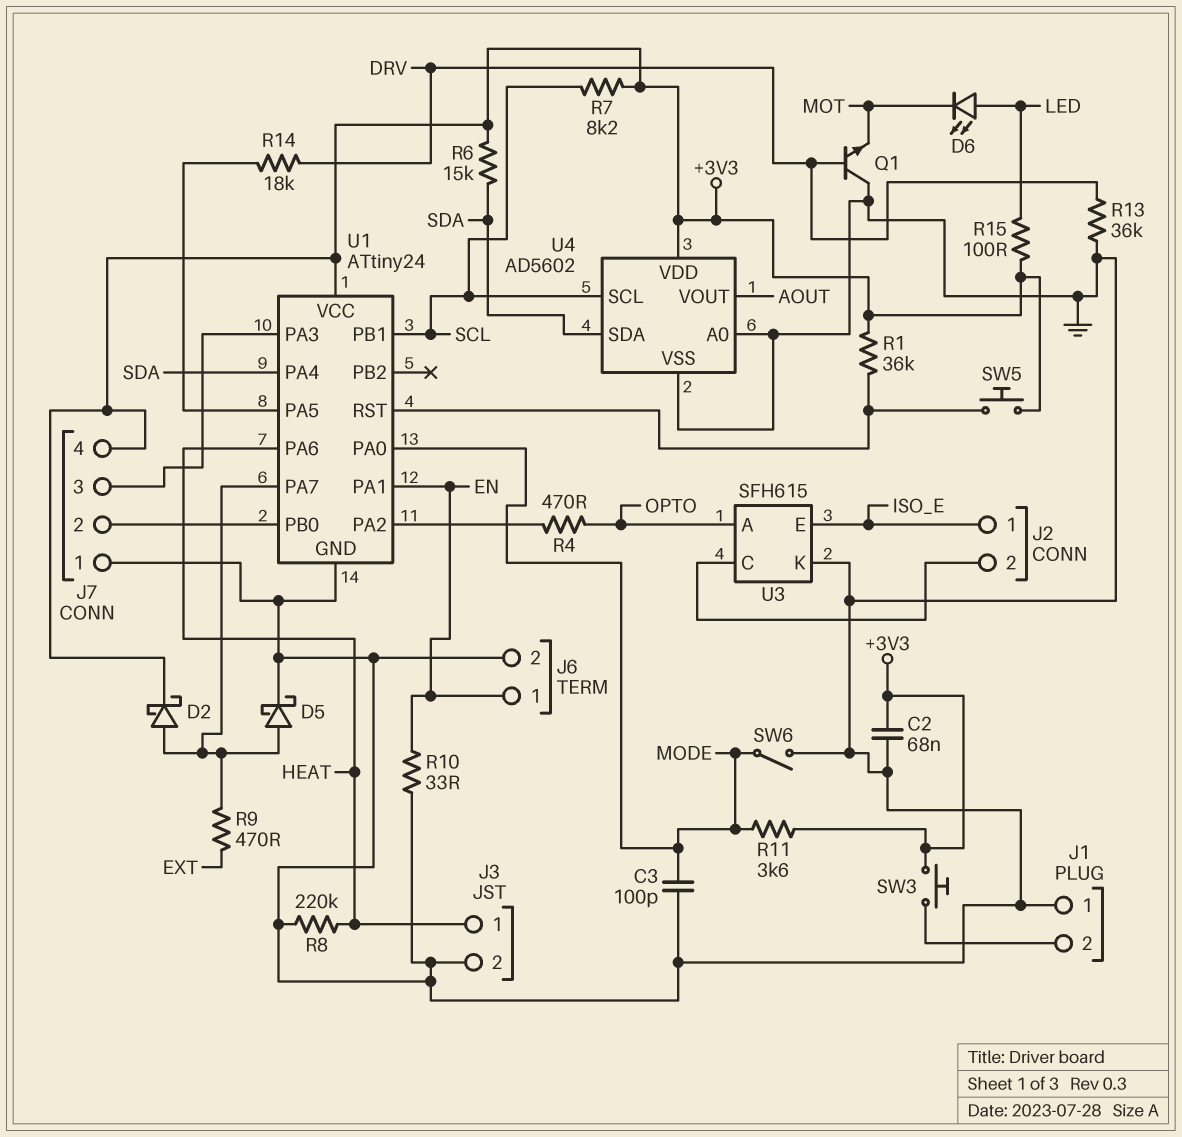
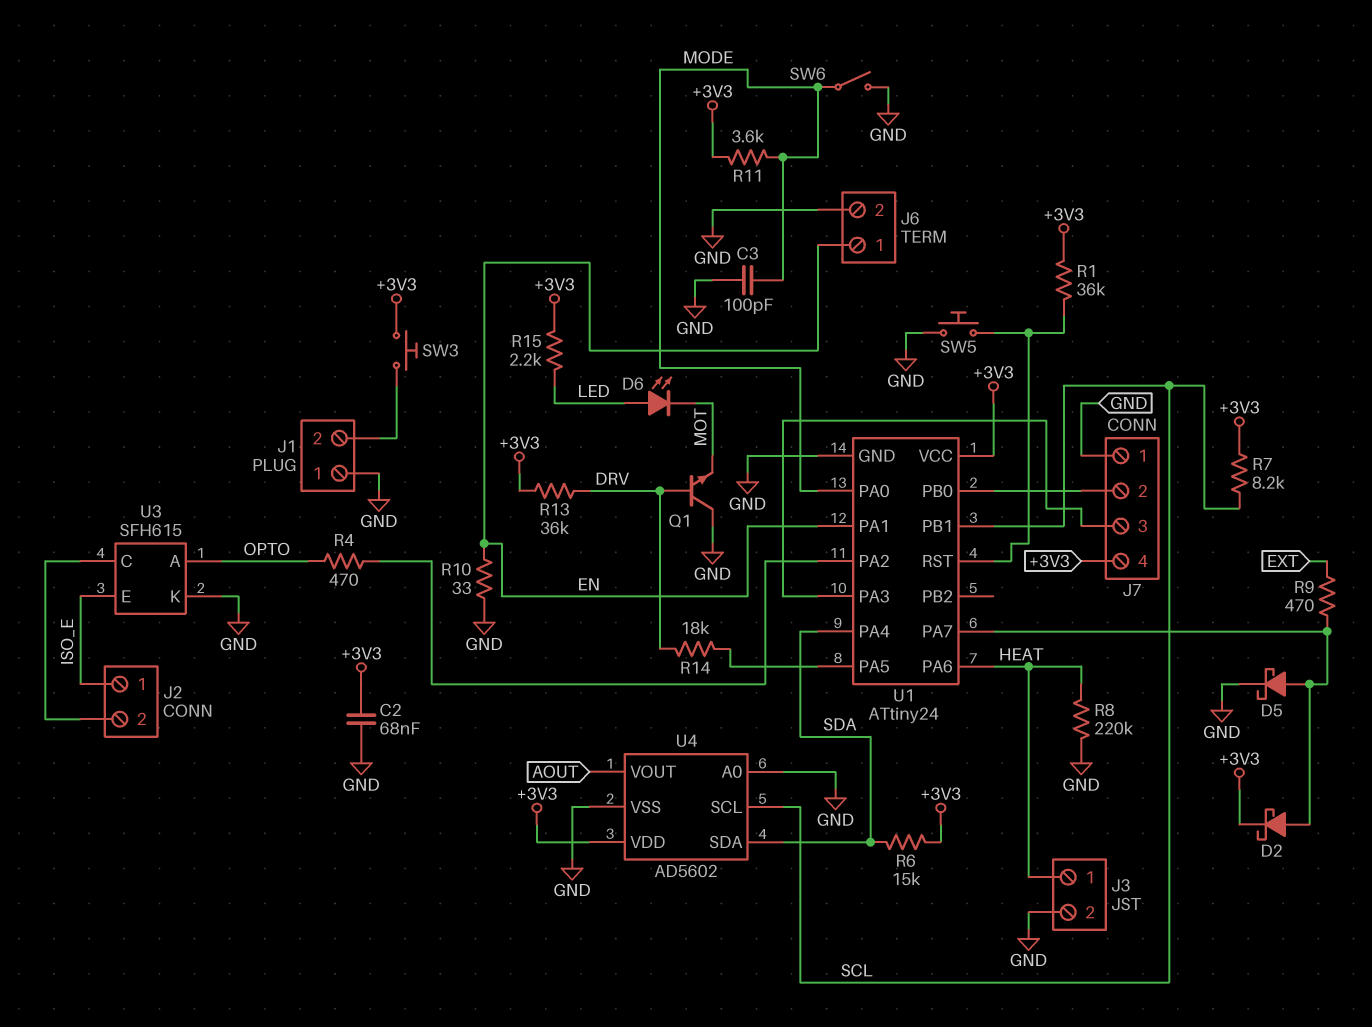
R13: 36k (DRV, GND) -> 36k (+3V3, DRV)
R15: 100 (+3V3, LED) -> 2.2k (+3V3, LED)
SW5: button (+3V3, U1/RST) -> button (GND, U1/RST)

